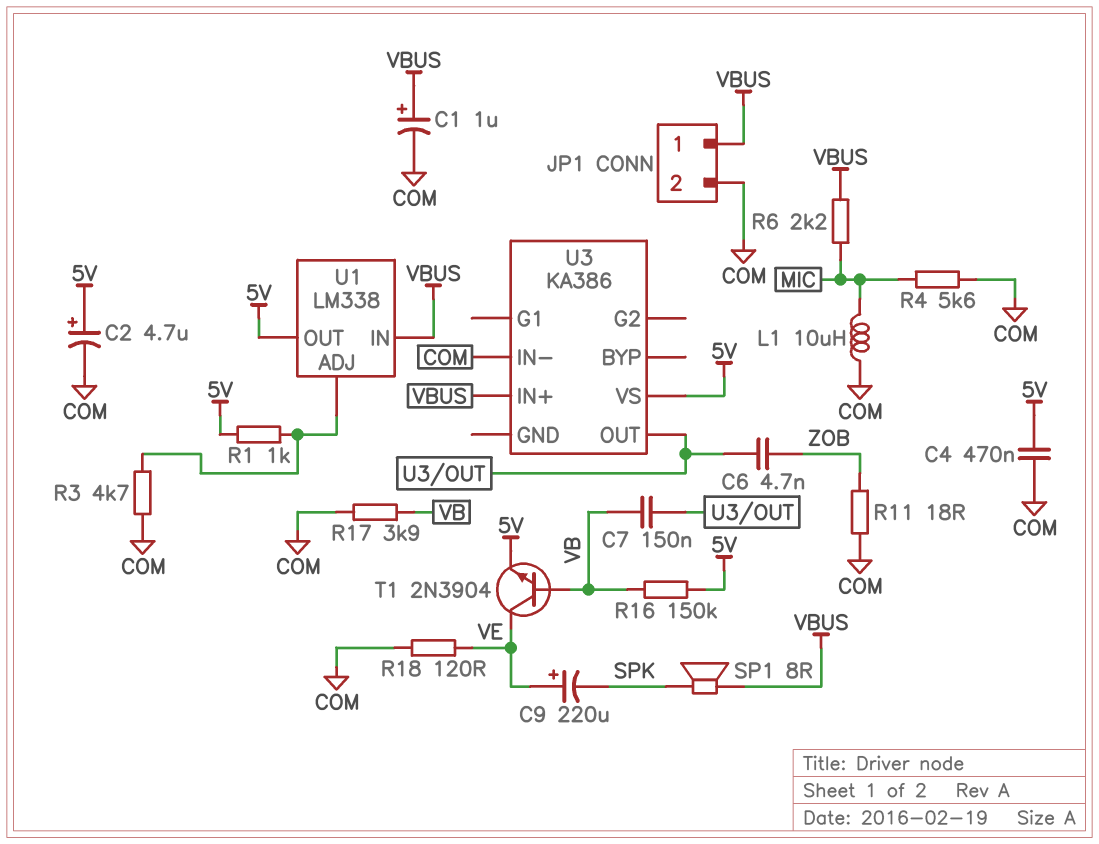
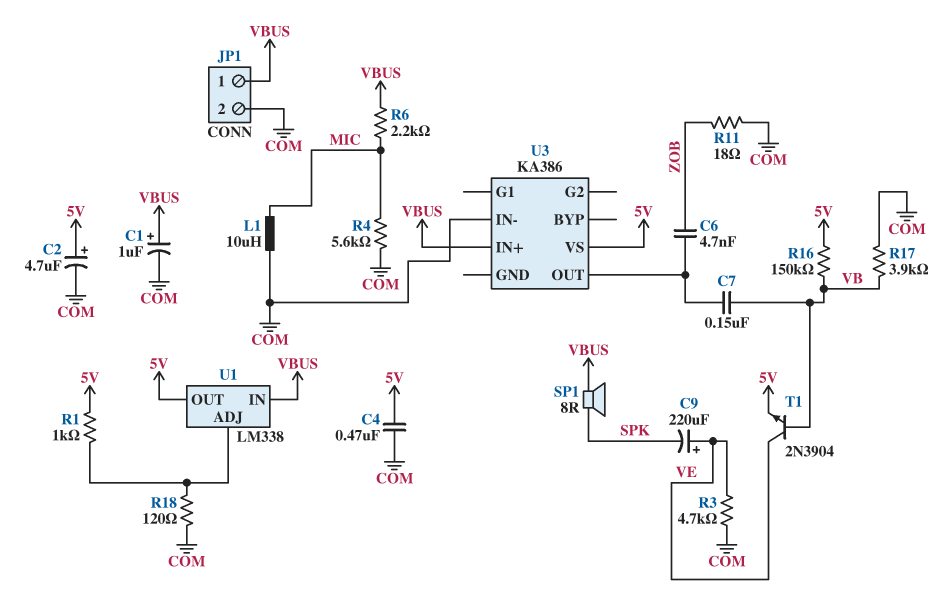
R3: 4.7k (COM, U1/ADJ) -> 4.7k (COM, VE)
R18: 120 (COM, VE) -> 120 (COM, U1/ADJ)

